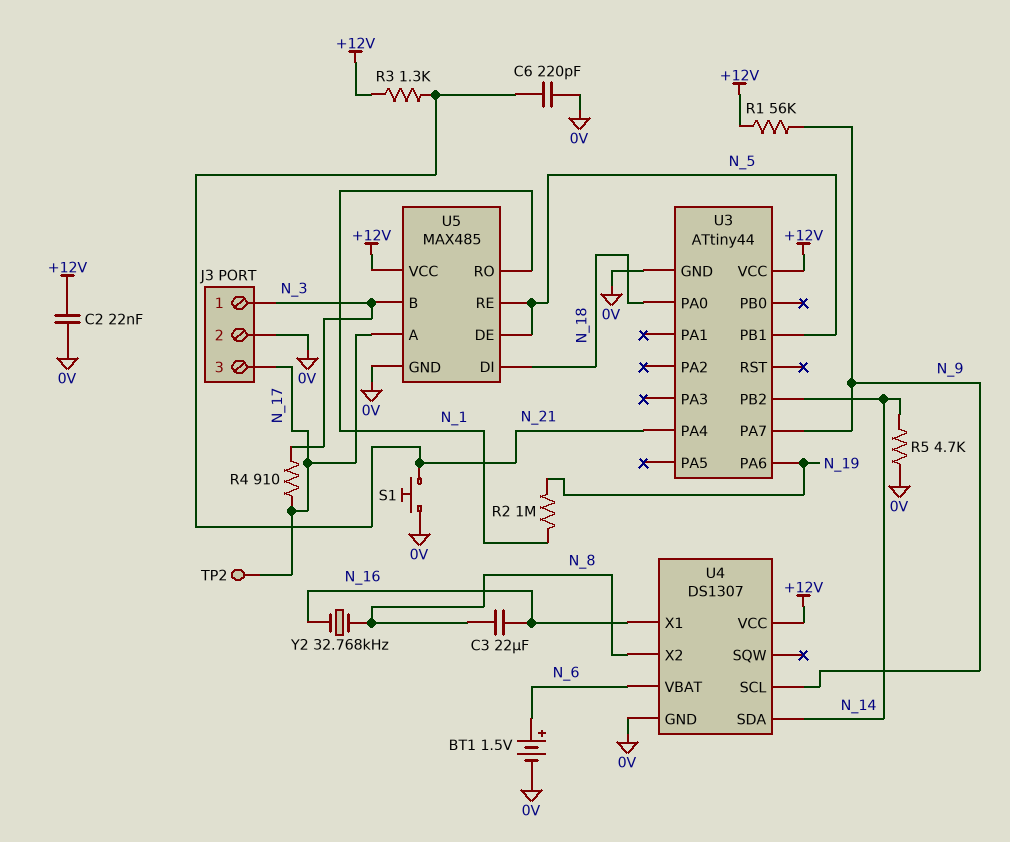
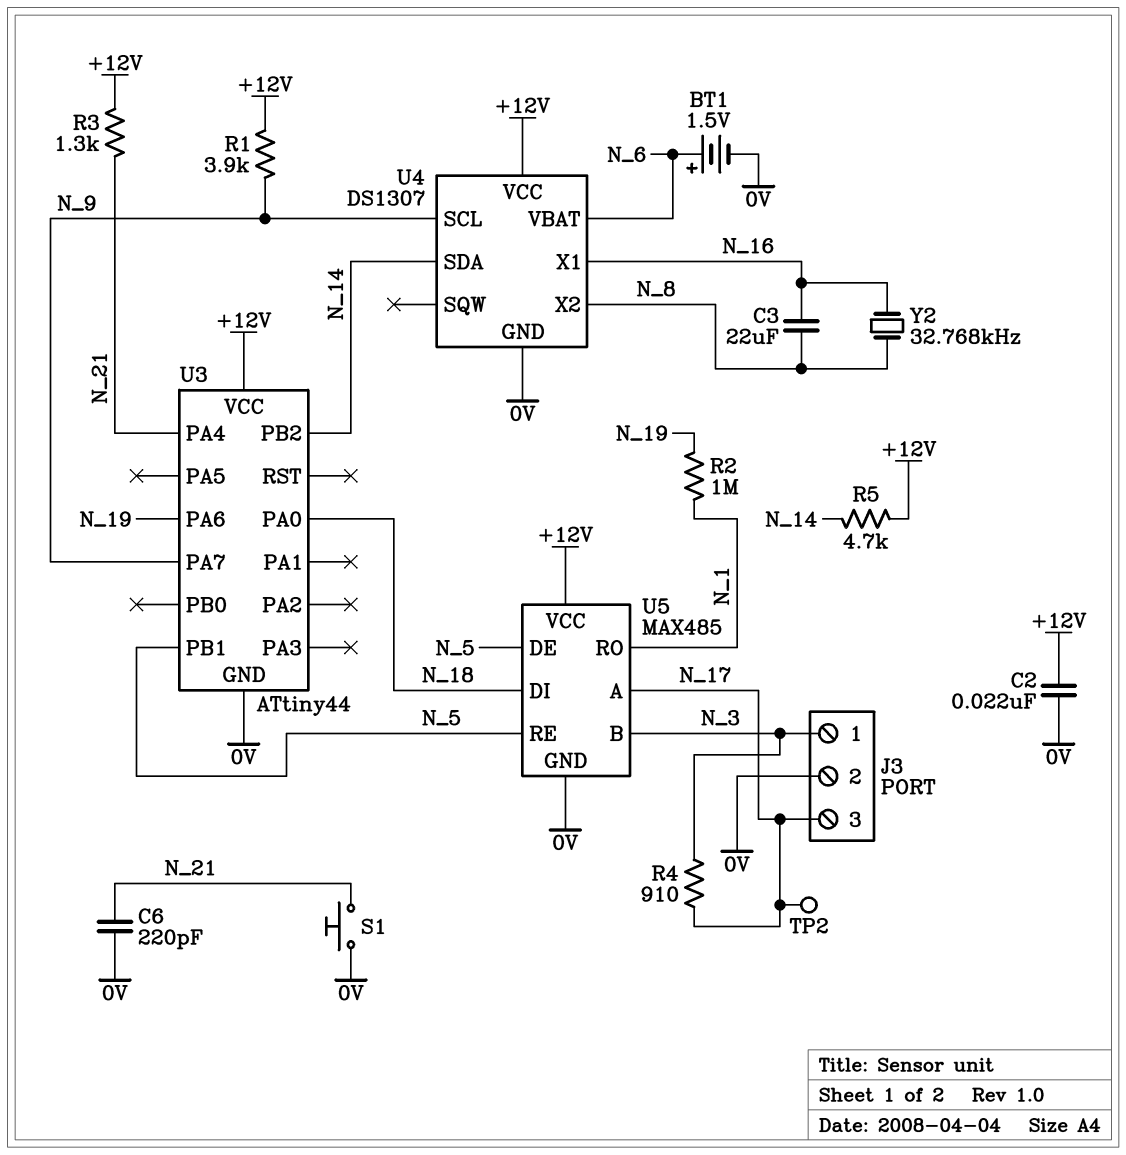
R1: 56k (+12V, N_9) -> 3.9k (+12V, N_9)
R5: 4.7k (0V, N_14) -> 4.7k (+12V, N_14)

